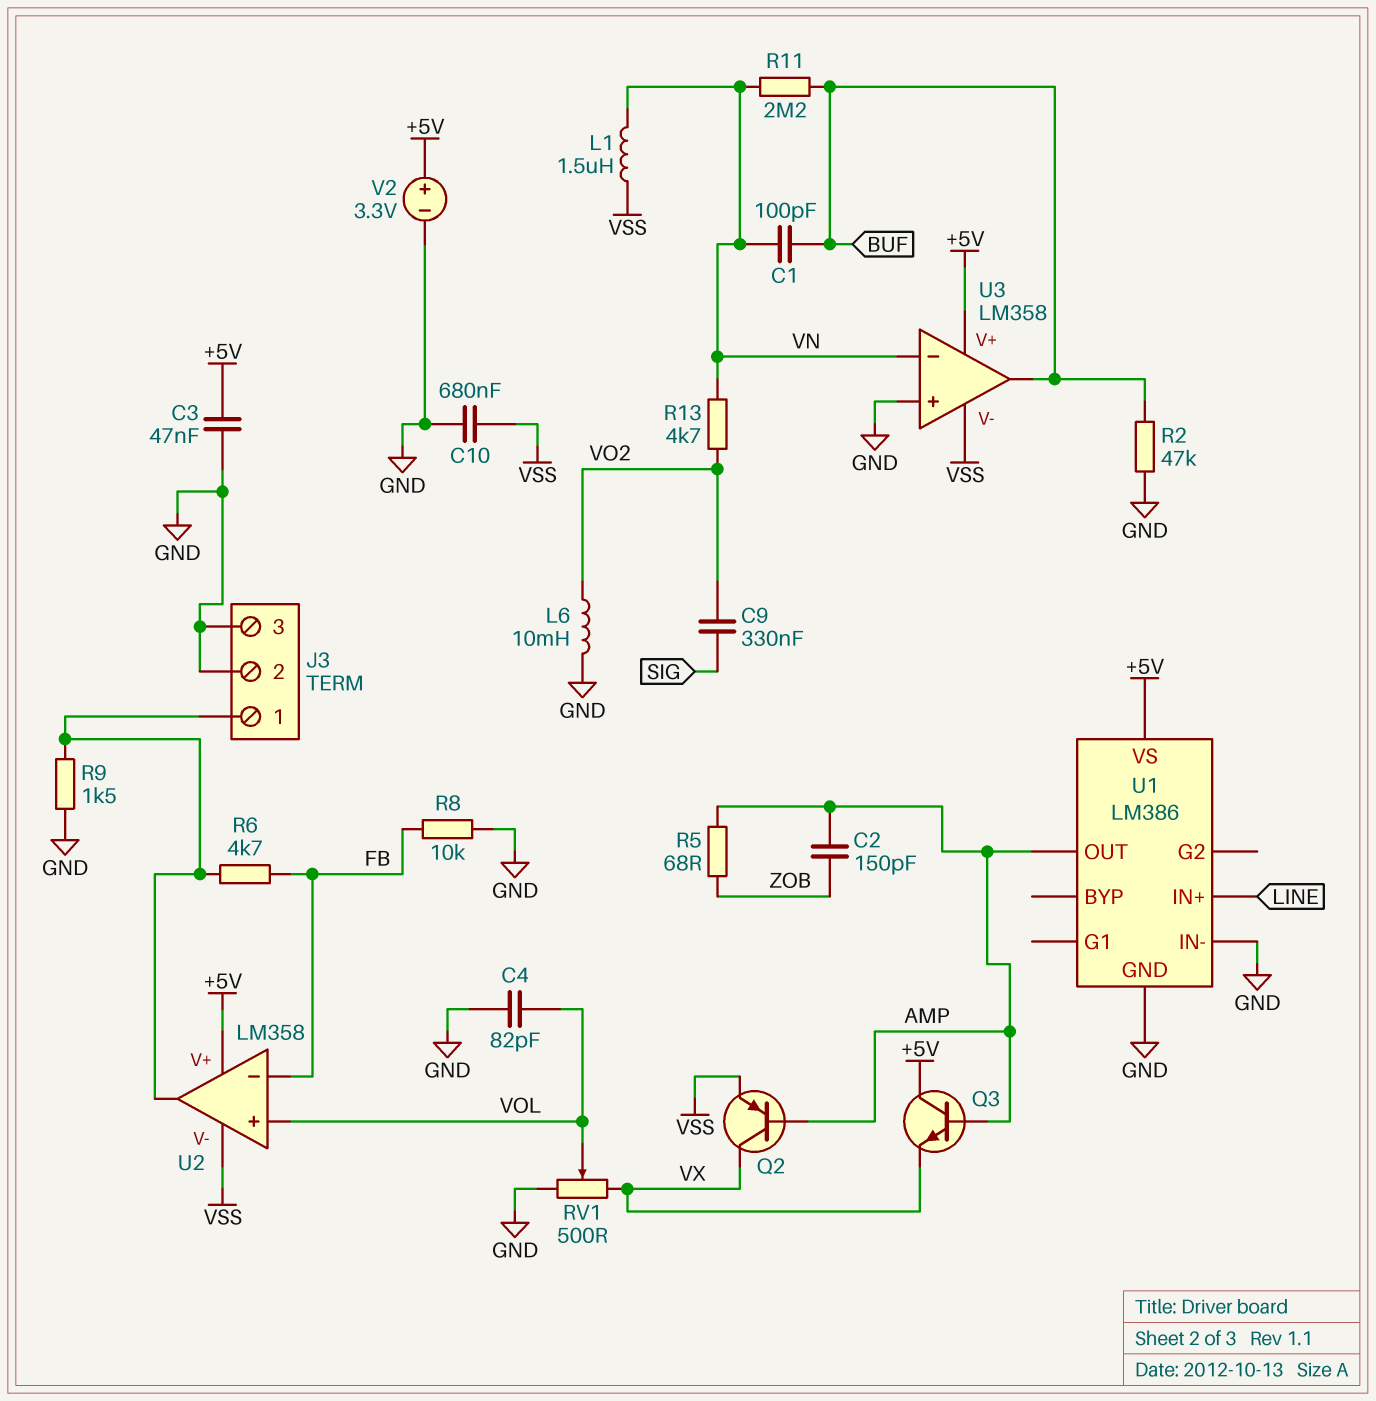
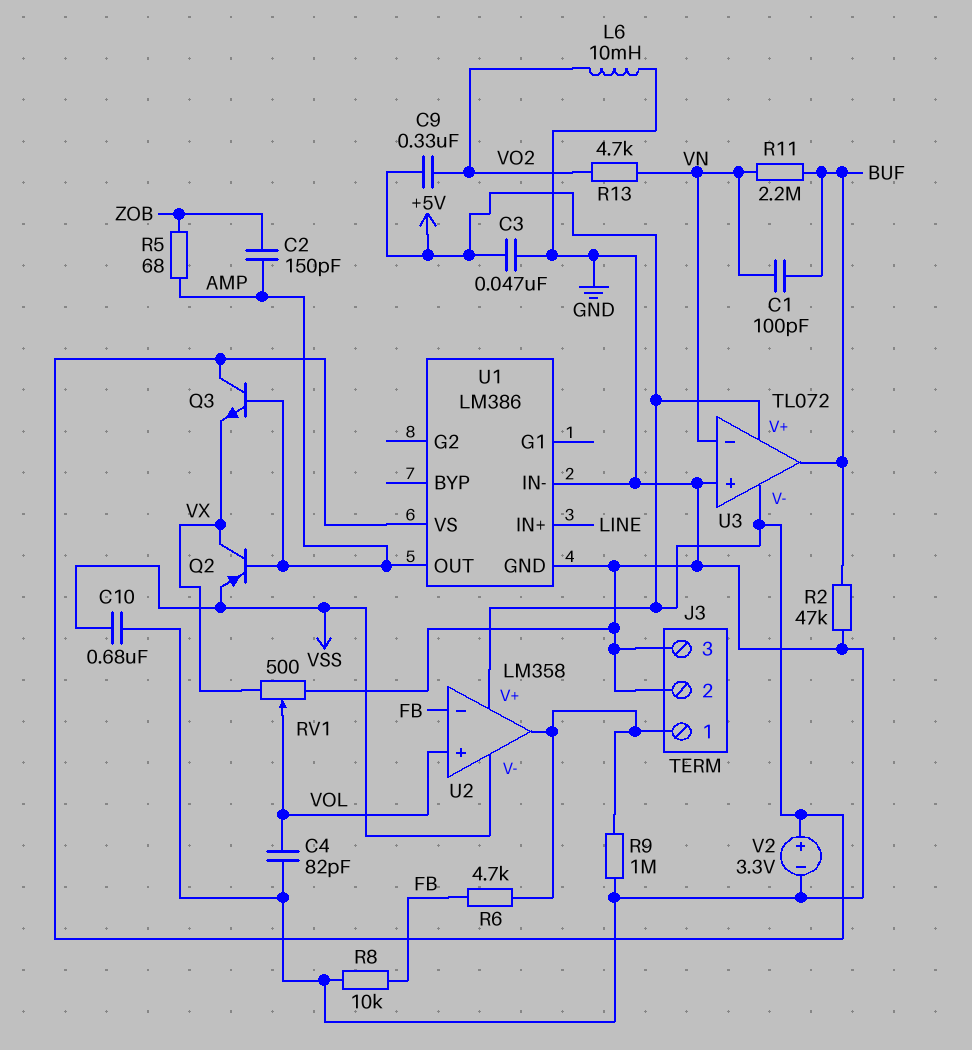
C9: 330nF (SIG, VO2) -> 330nF (+5V, VO2)
L1: 1.5uH (VN, VSS) -> none
R9: 1.5k (GND, J3/1) -> 1M (GND, J3/1)
U3: LM358 -> TL072
U3 pin V-: VSS -> +5V

